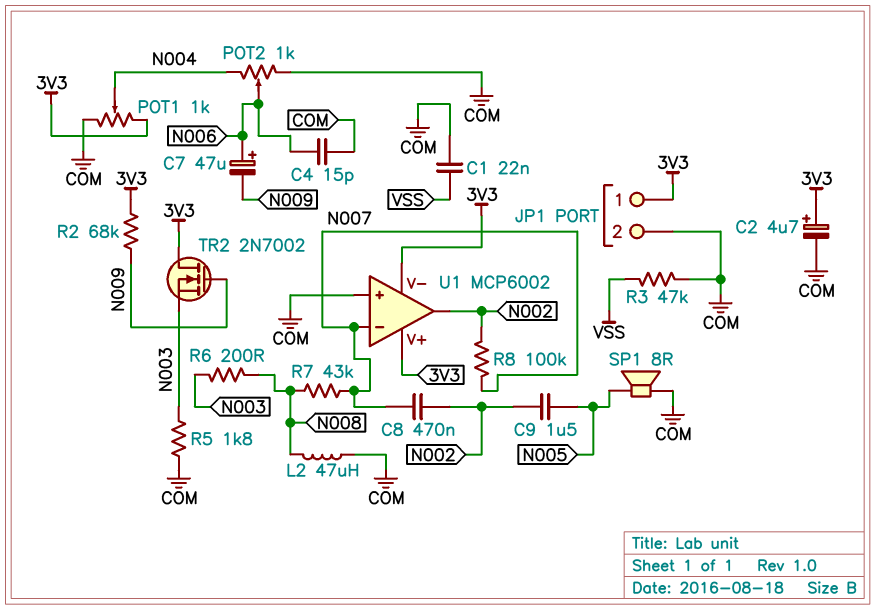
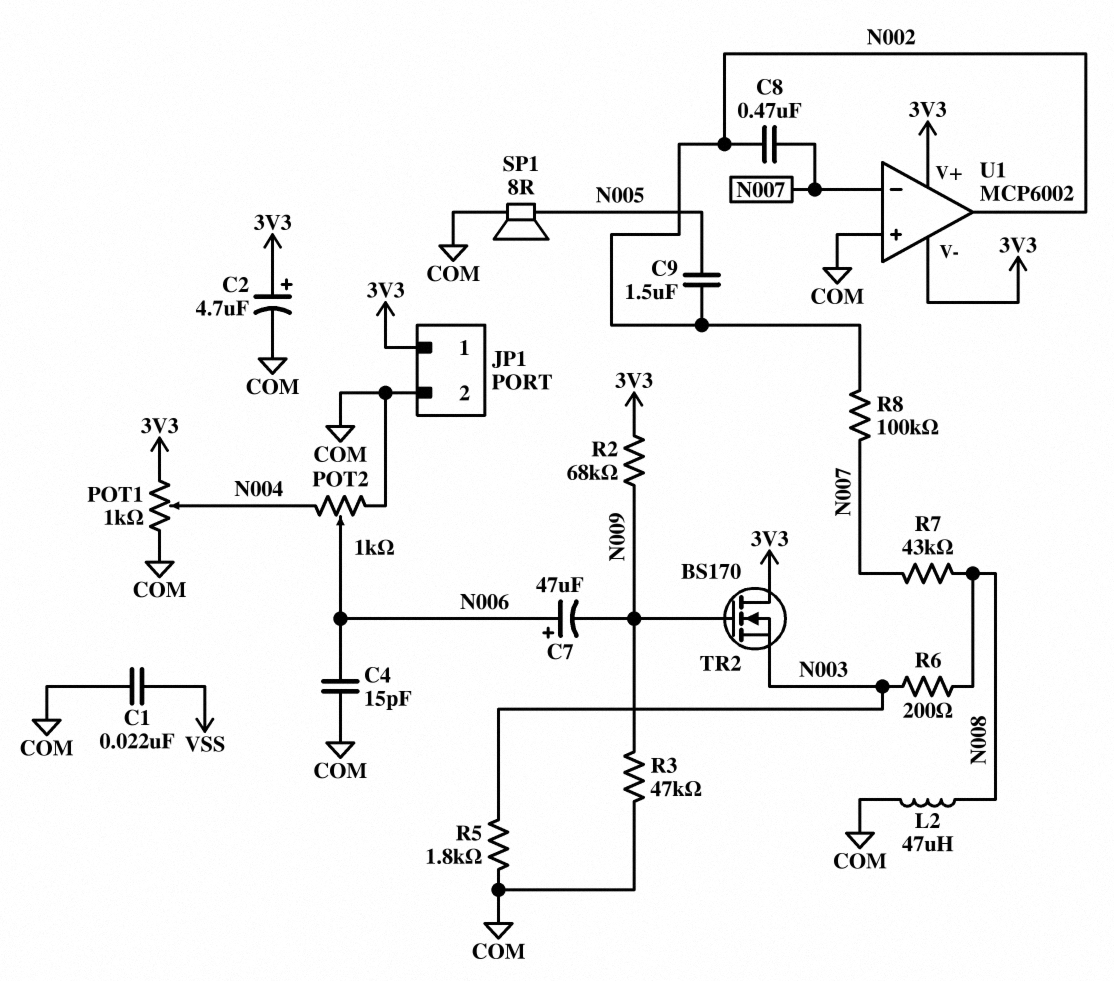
R3: 47k (COM, VSS) -> 47k (COM, N009)
TR2: NMOS 2N7002 (G N009, D 3V3, S N003) -> NMOS BS170 (G N009, D 3V3, S N003)

